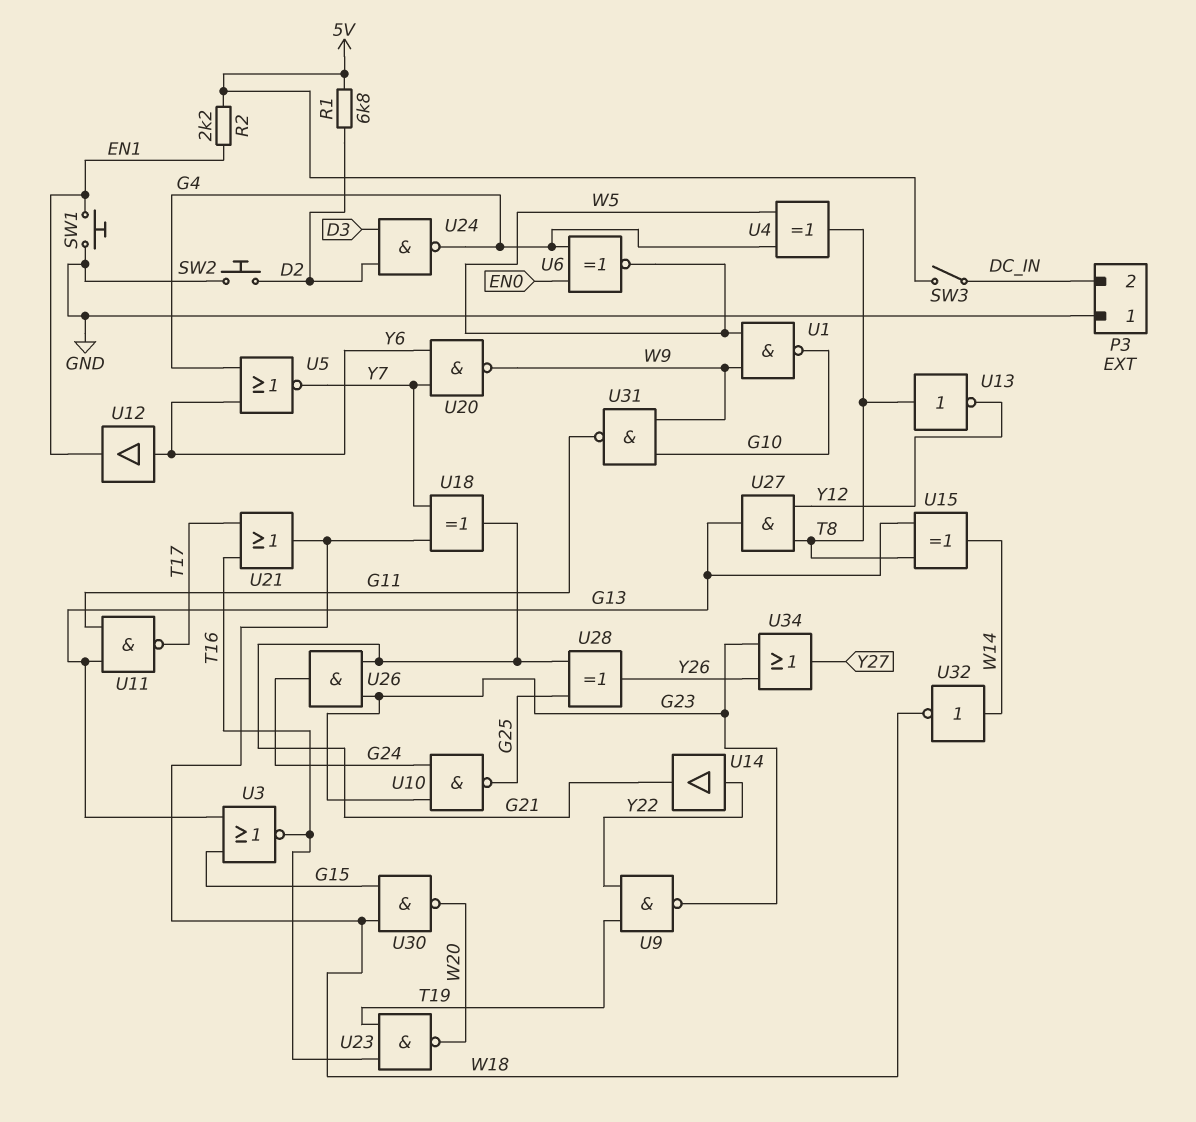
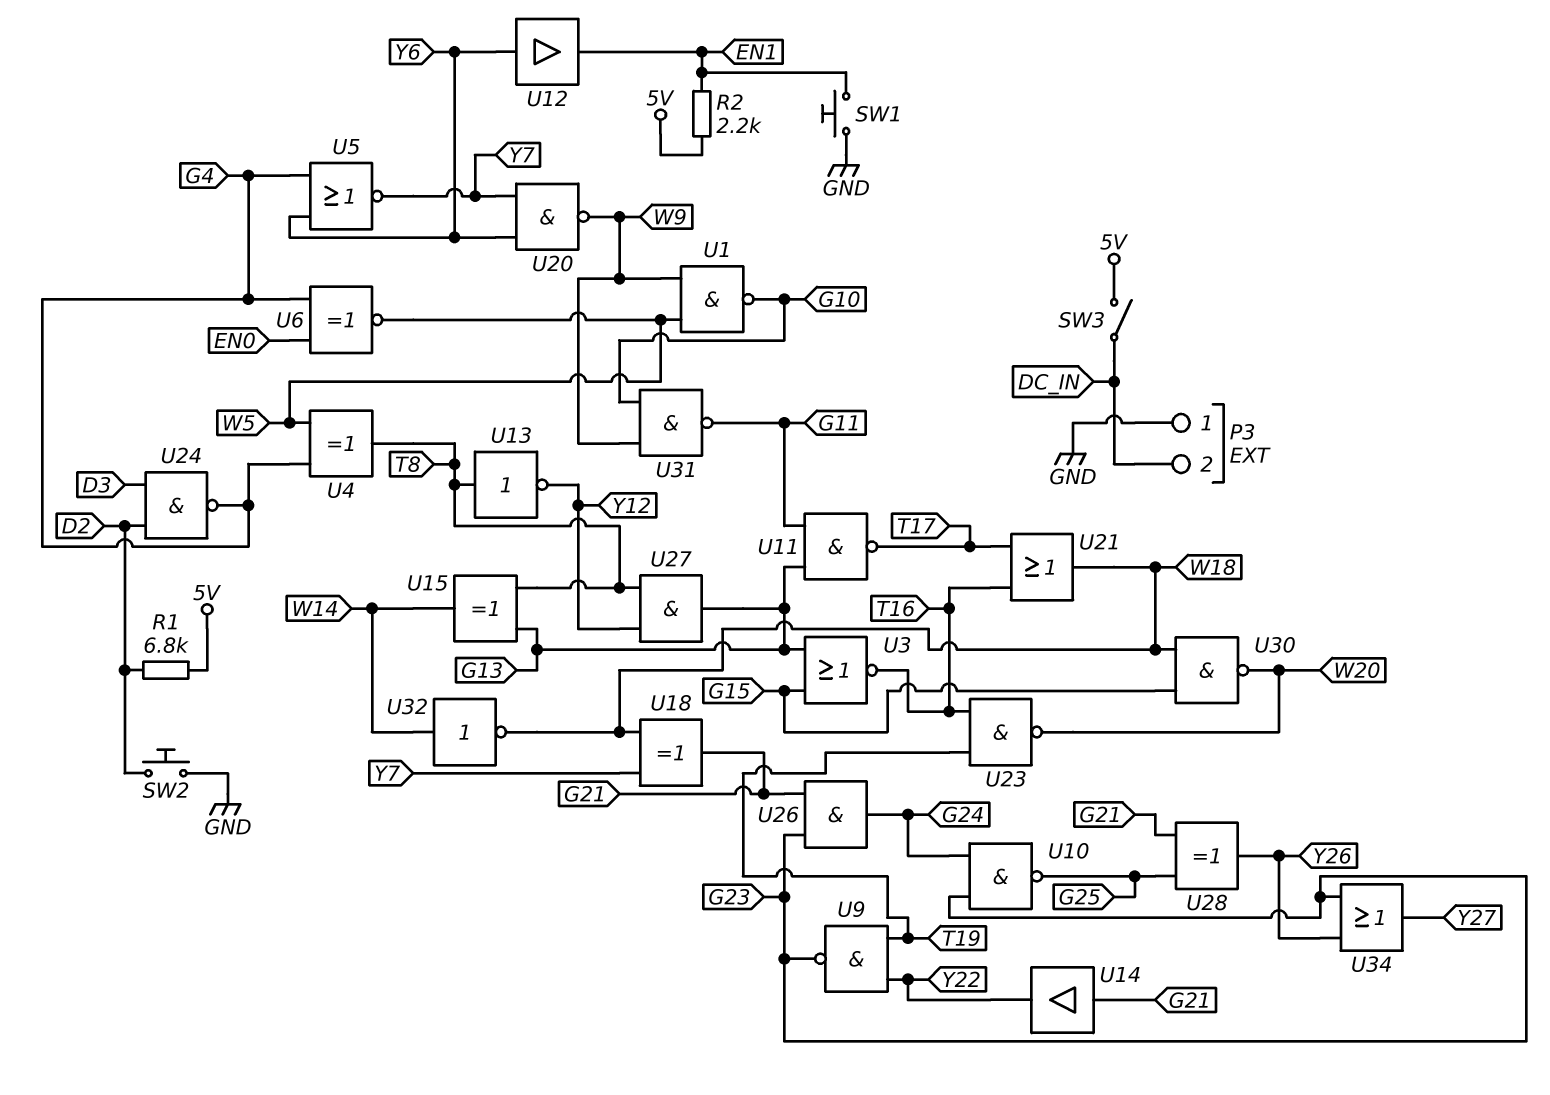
U14: buffer (in Y22, out G21) -> buffer (in G21, out Y22)

